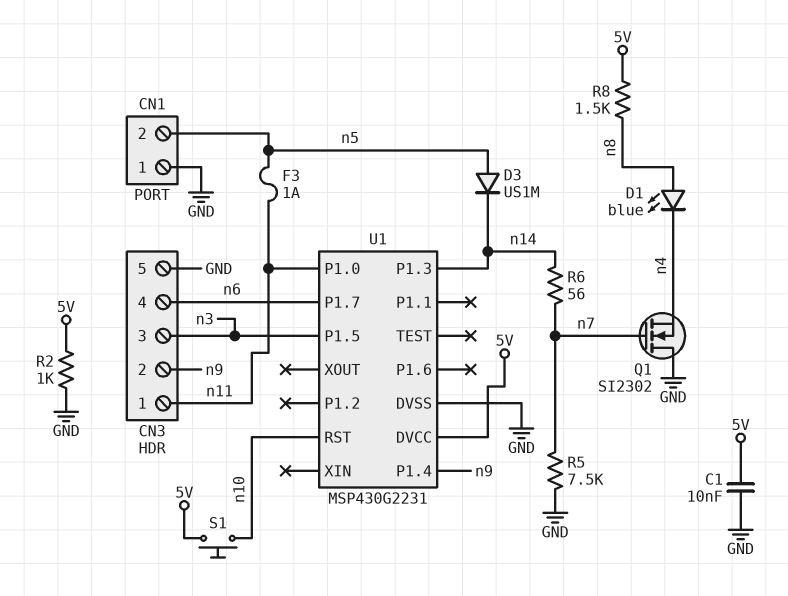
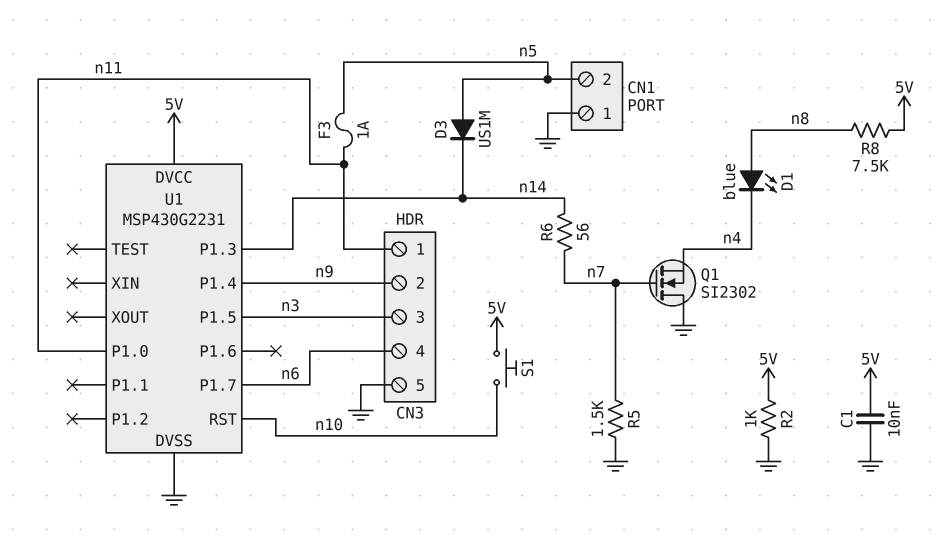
R5: 7.5k (GND, n7) -> 1.5k (GND, n7)
R8: 1.5k (5V, n8) -> 7.5k (5V, n8)

